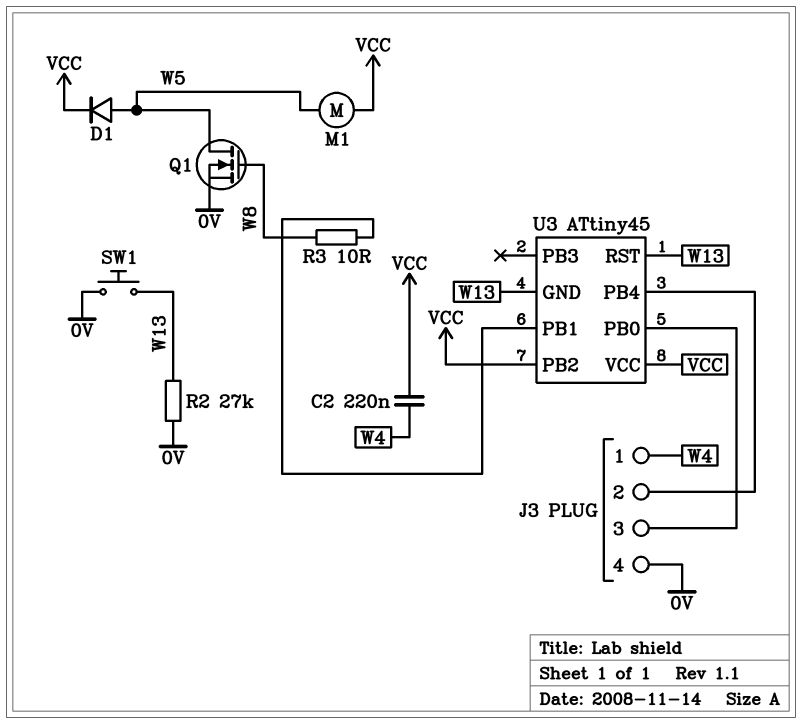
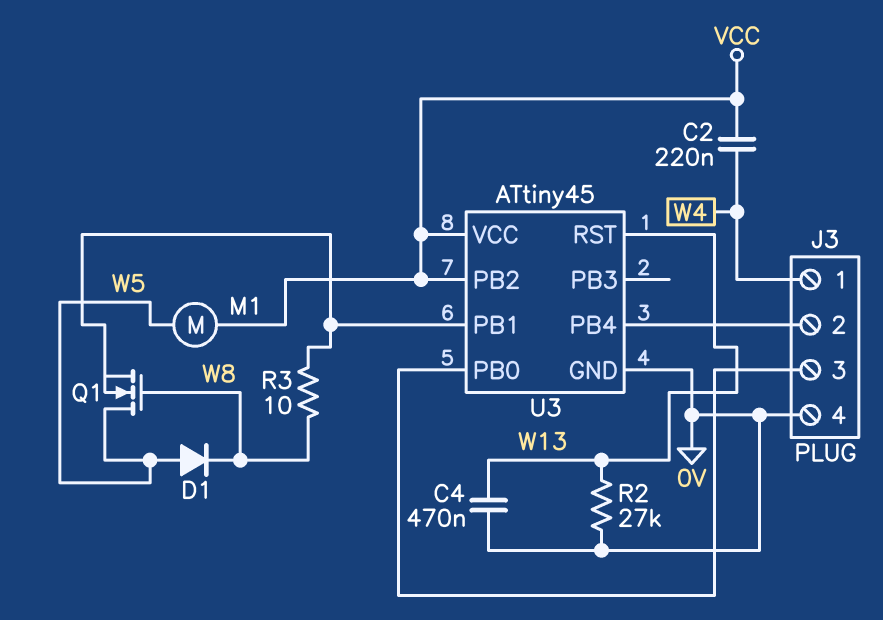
C4: none -> 470nF (0V, W13)
D1: diode (A W5, K VCC) -> diode (A W5, K W8)
Q1: NMOS (G W8, D W5, S 0V) -> NMOS (G W8, D W5, S U3/PB1)
SW1: button (0V, W13) -> none
U3 pin GND: W13 -> 0V

